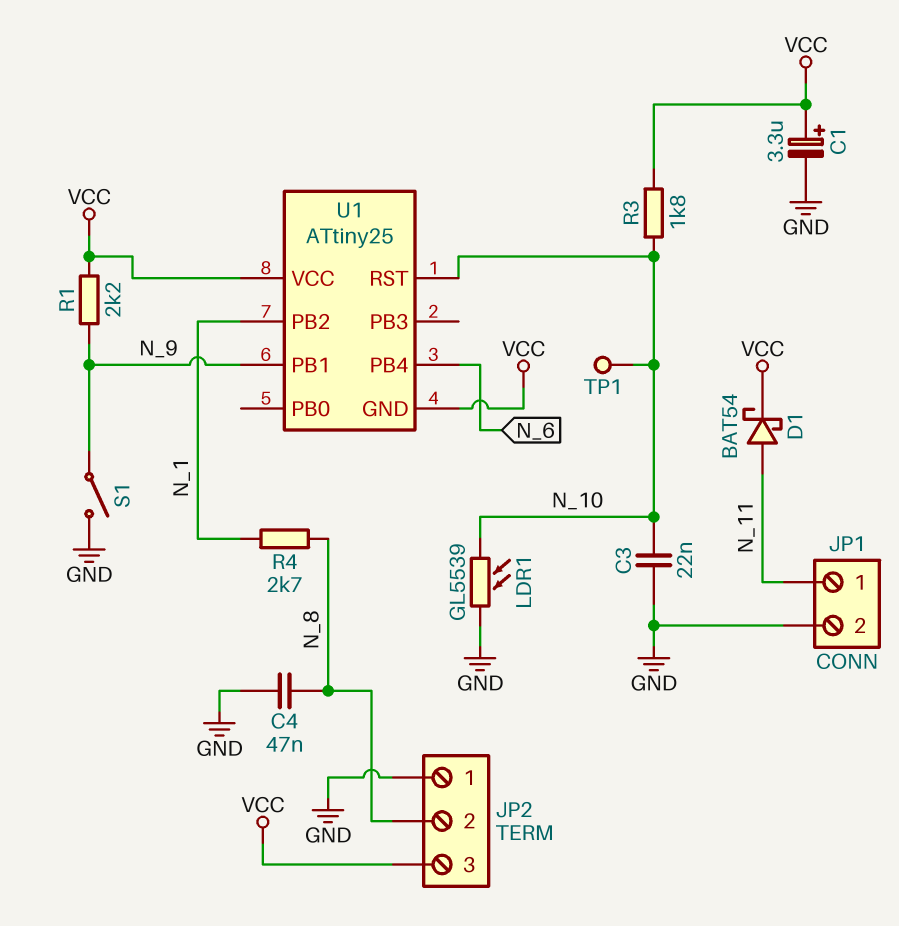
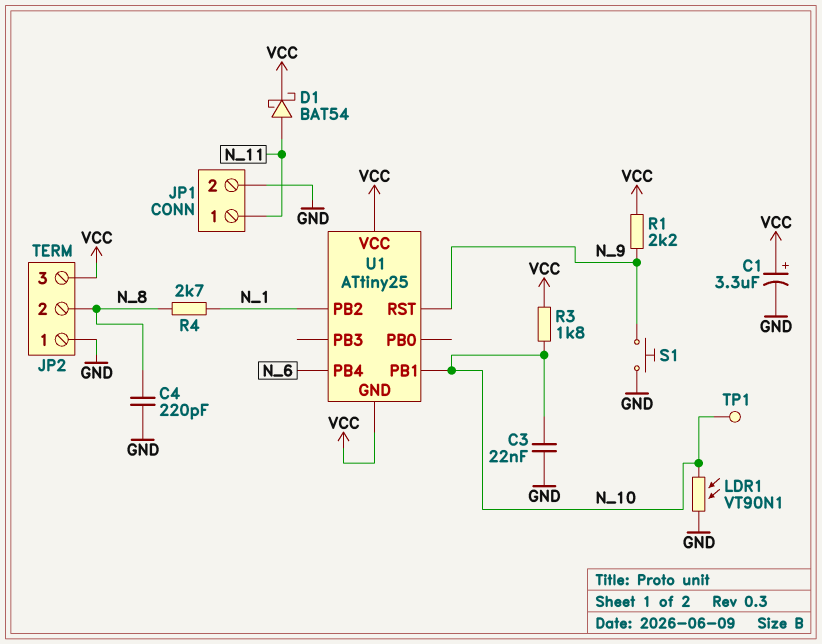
C4: 47nF (GND, N_8) -> 220pF (GND, N_8)
LDR1: GL5539 (GND, N_10) -> VT90N1 (GND, N_10)
S1: switch (GND, N_9) -> button (GND, N_9)
U1 pin PB1: N_9 -> N_10
U1 pin RST: N_10 -> N_9

